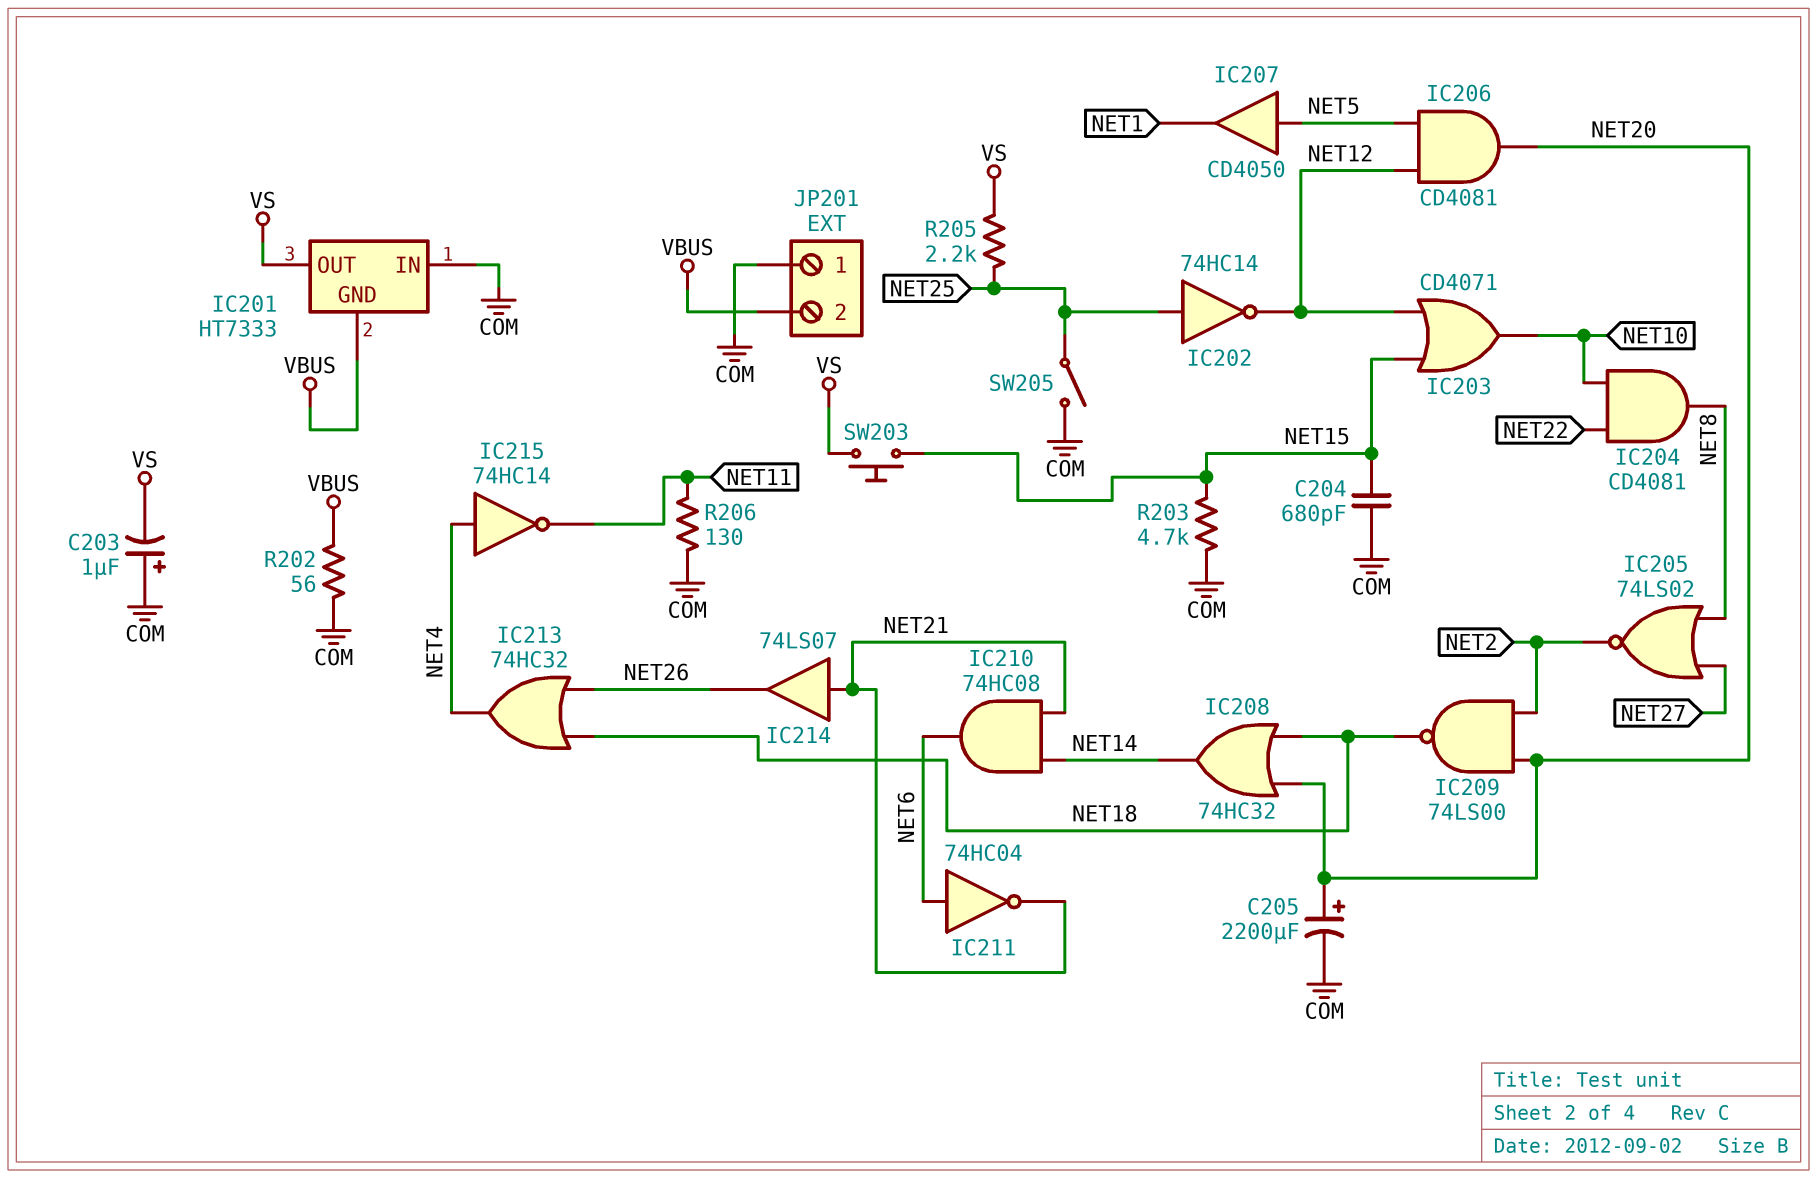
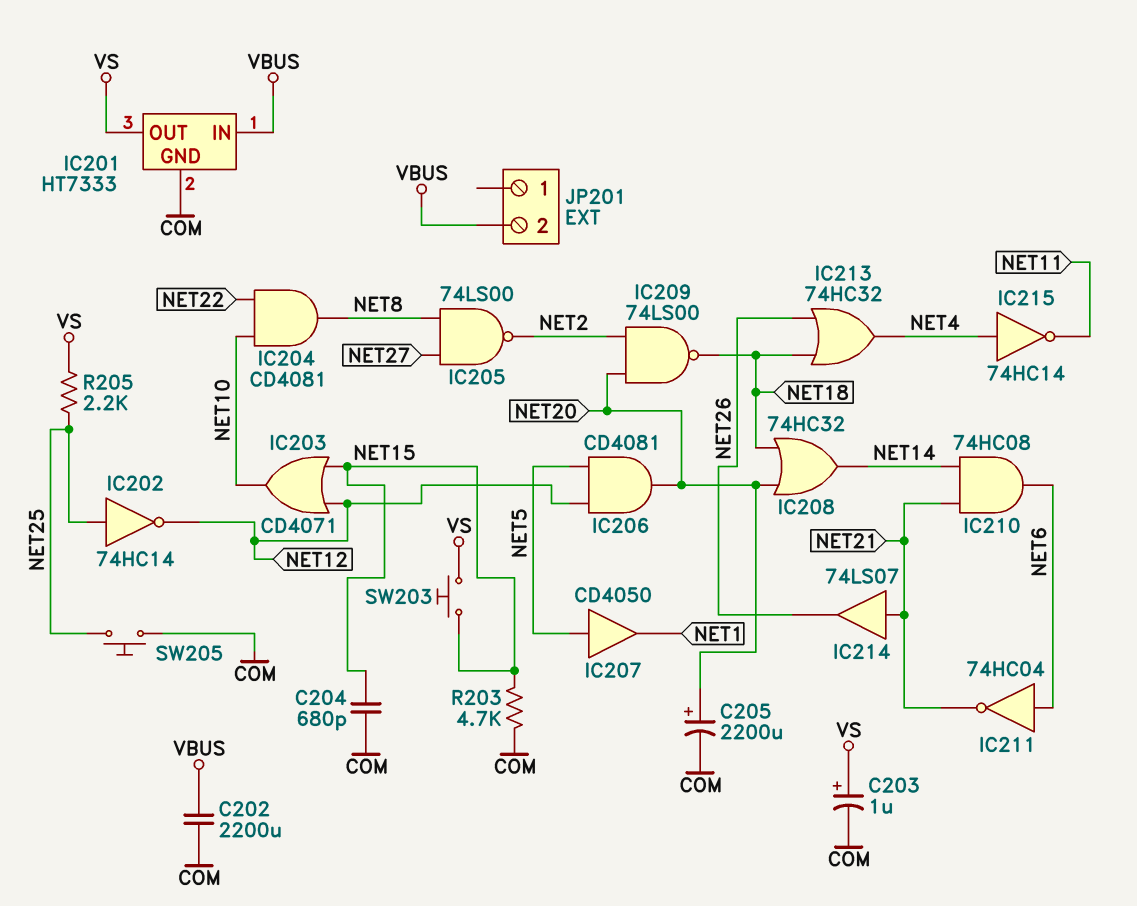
C202: none -> 2200uF (COM, VBUS)
C203: 1uF (plus COM, minus VS) -> 1uF (plus VS, minus COM)
IC201 pin GND: VBUS -> COM
IC201 pin IN: COM -> VBUS
IC205: NOR 74LS02 (in NET8, in NET27, out NET2) -> NAND 74LS00 (in NET8, in NET27, out NET2)
JP201 pin 1: COM -> none
R202: 56 (COM, VBUS) -> none
R206: 130 (COM, NET11) -> none
SW205: switch (COM, NET25) -> button (COM, NET25)

